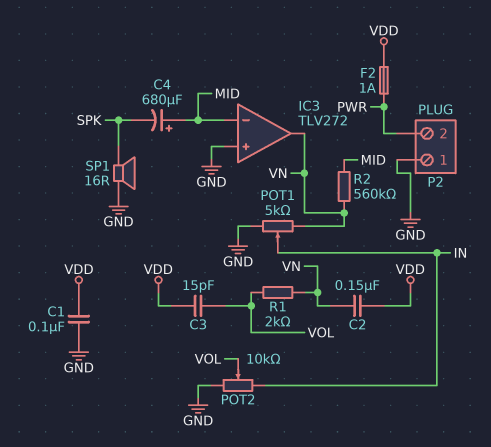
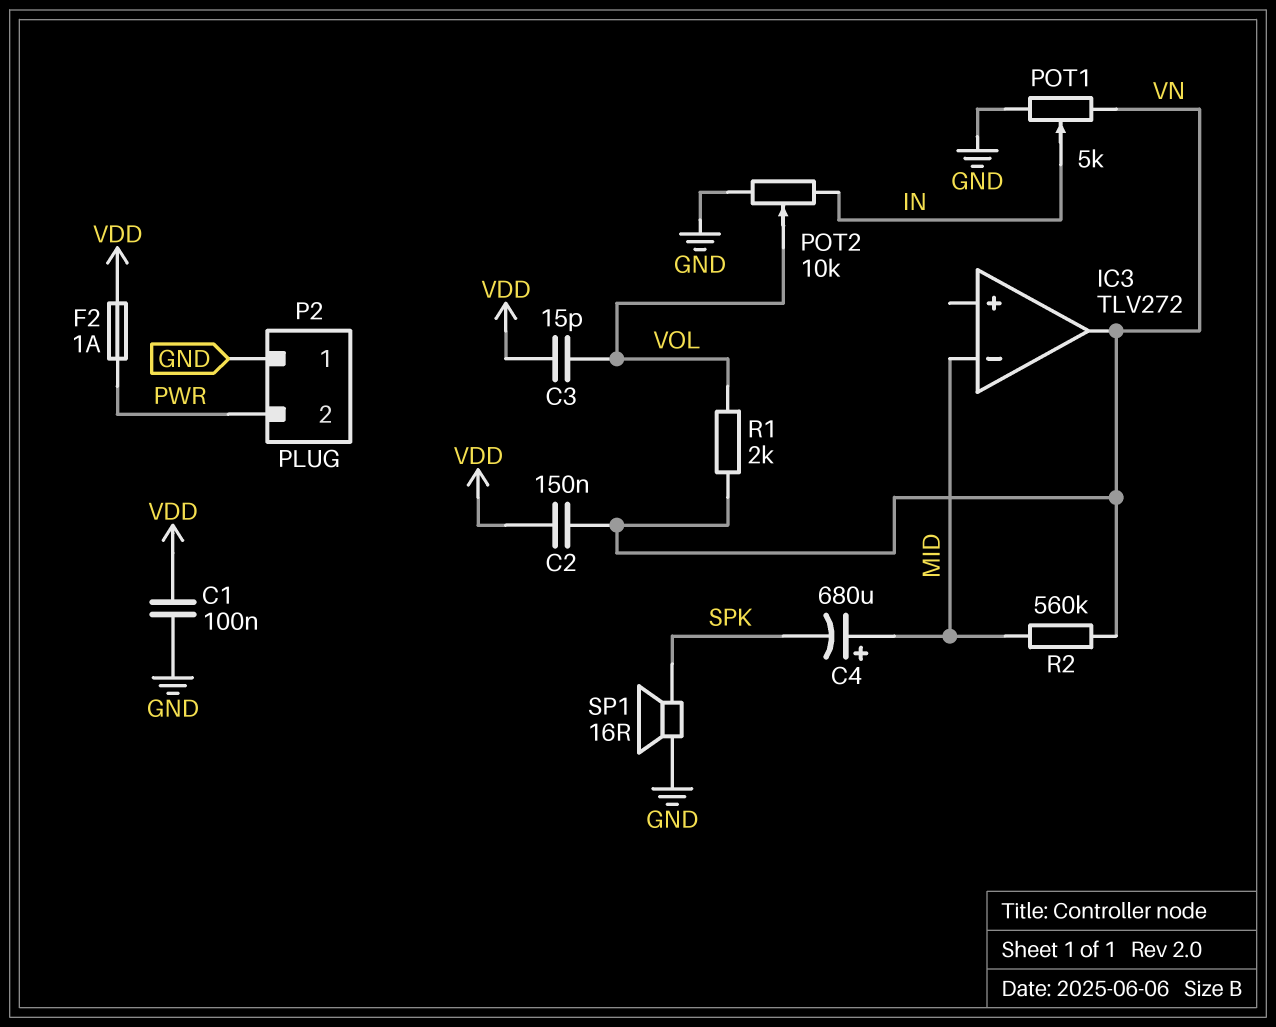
IC3 pin in+: GND -> none

